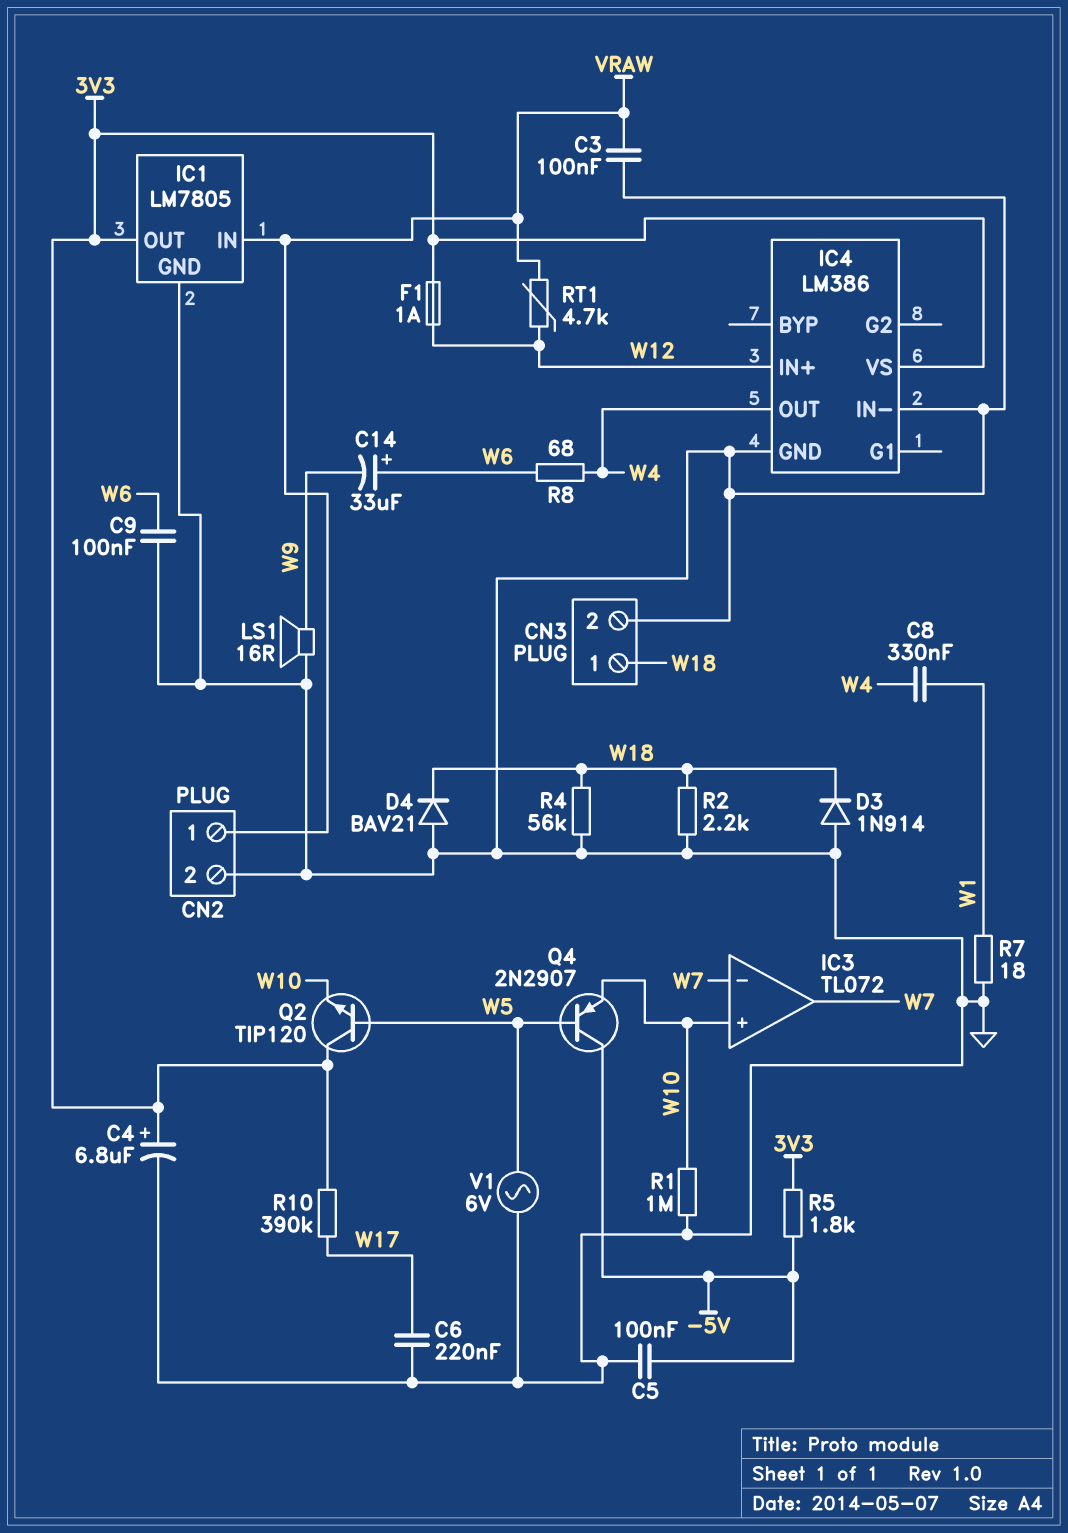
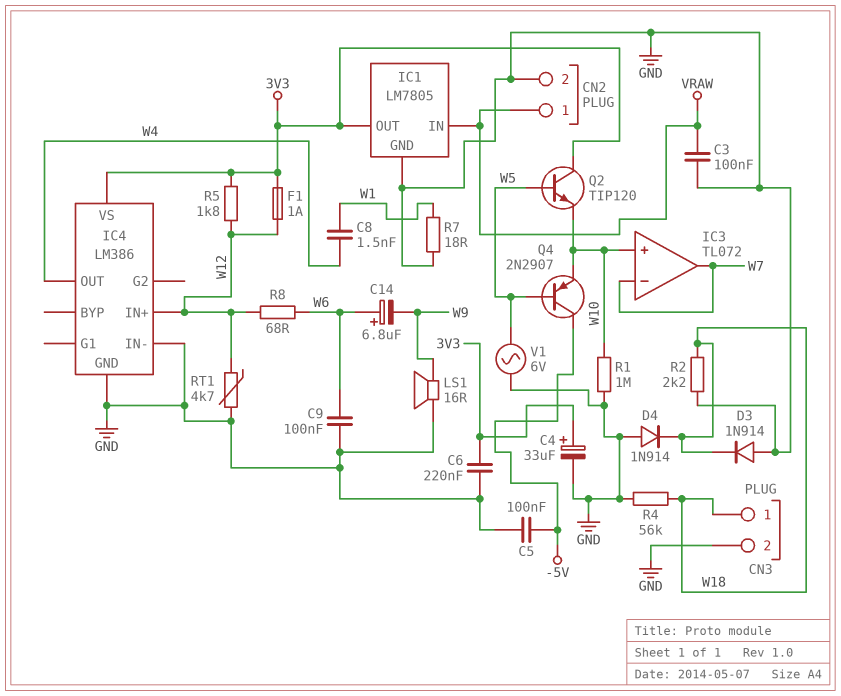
C4: 6.8uF (plus 3V3, minus GND) -> 33uF (plus 3V3, minus GND)
C6: 220nF (GND, W17) -> 220nF (3V3, GND)
C8: 330nF (W1, W4) -> 1.5nF (W1, W4)
C14: 33uF (plus W6, minus W9) -> 6.8uF (plus W6, minus W9)
D4: diode BAV21 (A GND, K W18) -> diode 1N914 (A GND, K W18)
R5: 1.8k (-5V, 3V3) -> 1.8k (3V3, W12)
R8: 68 (W4, W6) -> 68 (W6, W12)
R10: 390k (3V3, W17) -> none
RT1: 4.7k (VRAW, W12) -> 4.7k (GND, W12)

